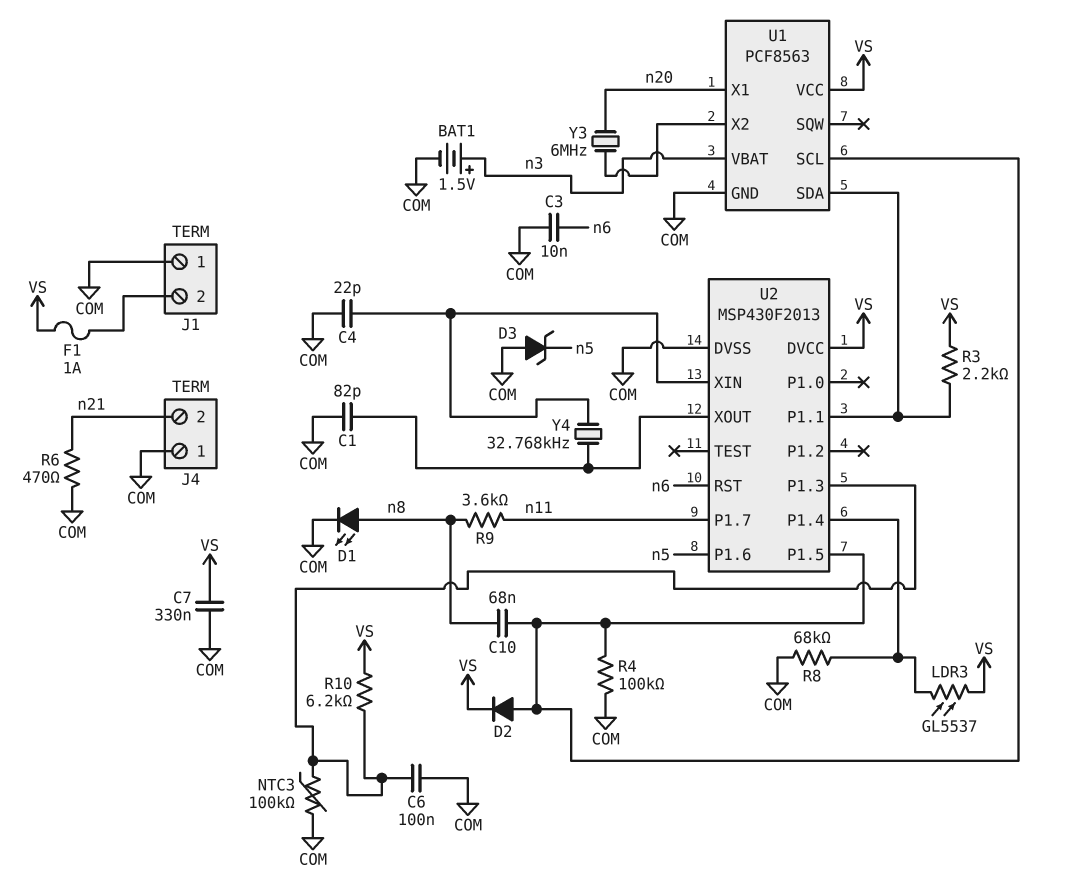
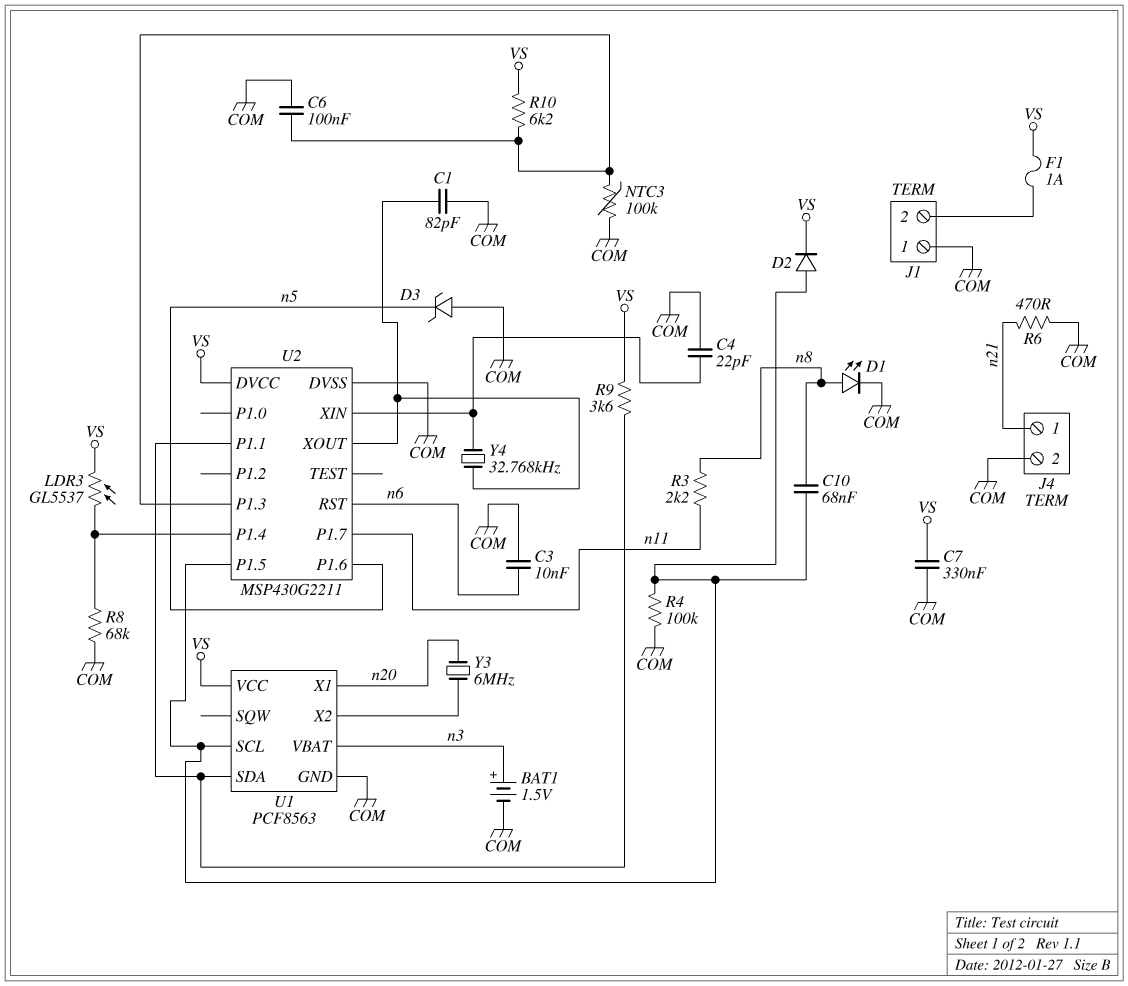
J4 pin 1: COM -> n21
J4 pin 2: n21 -> COM
R3: 2.2k (U1/SDA, VS) -> 2.2k (n8, n11)
R9: 3.6k (n8, n11) -> 3.6k (U1/SDA, VS)
U2: MSP430F2013 -> MSP430G2211

